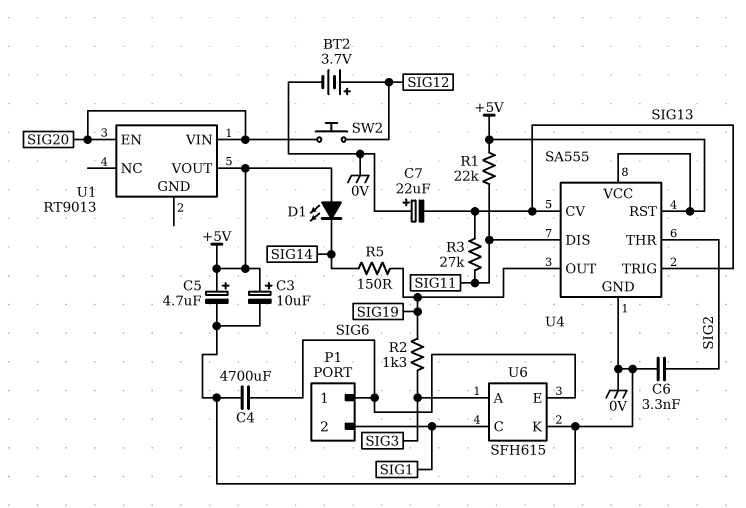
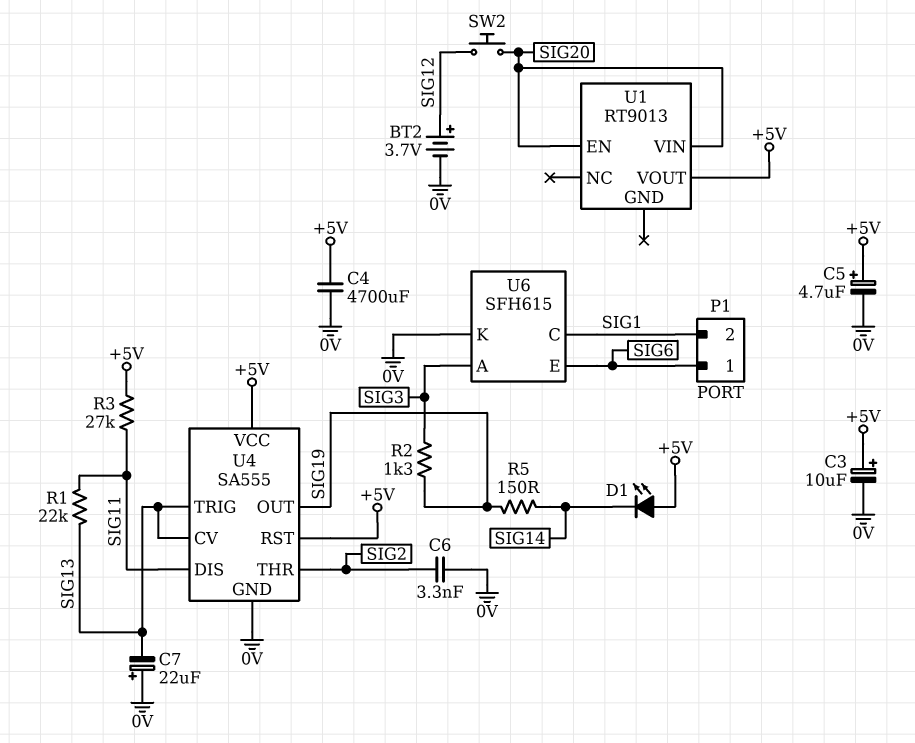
C4: 4700uF (0V, SIG6) -> 4700uF (+5V, 0V)
R1: 22k (+5V, SIG11) -> 22k (SIG11, SIG13)
R3: 27k (SIG11, SIG13) -> 27k (+5V, SIG11)

